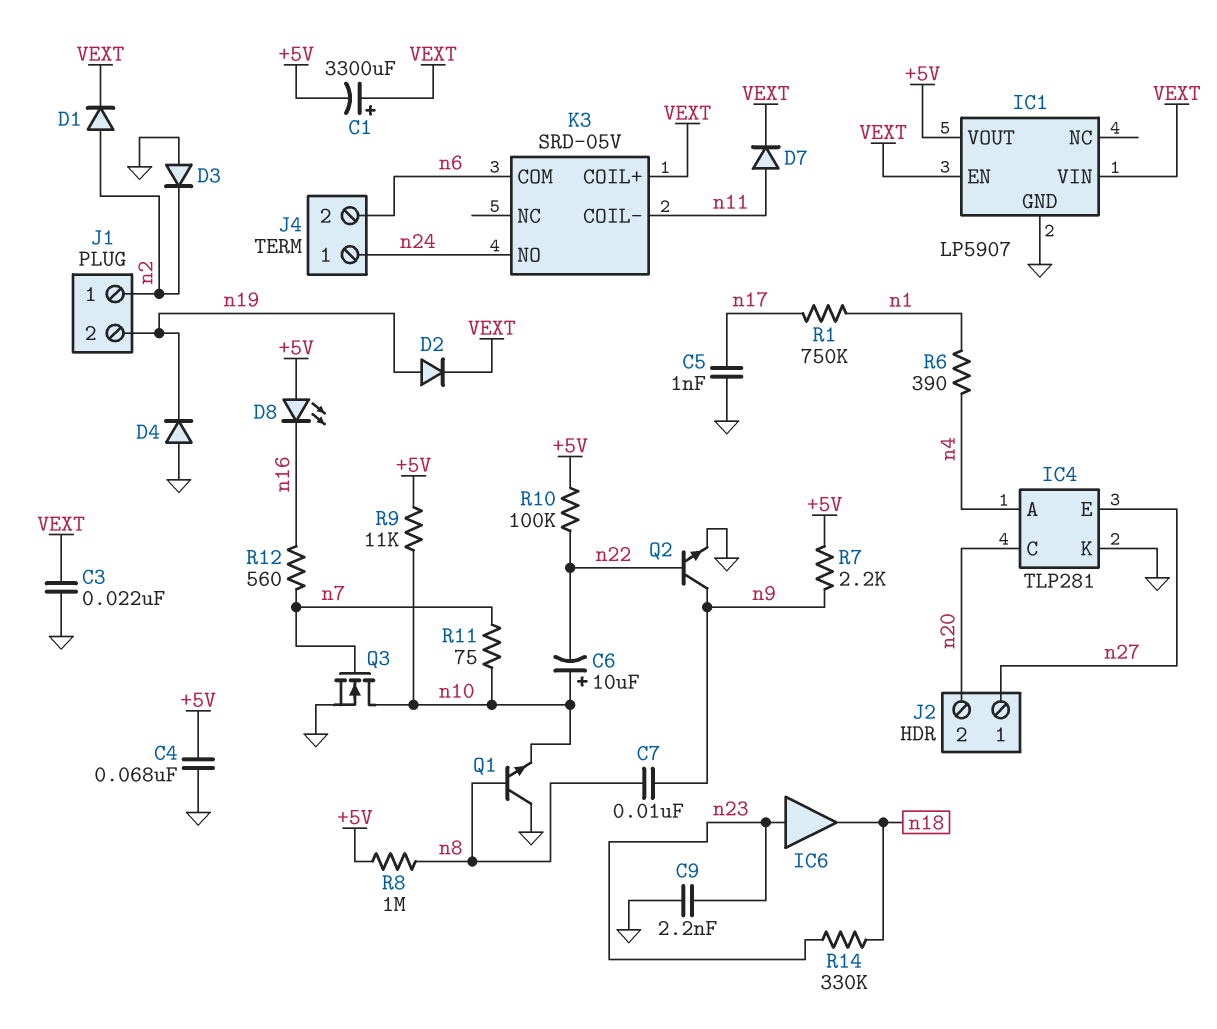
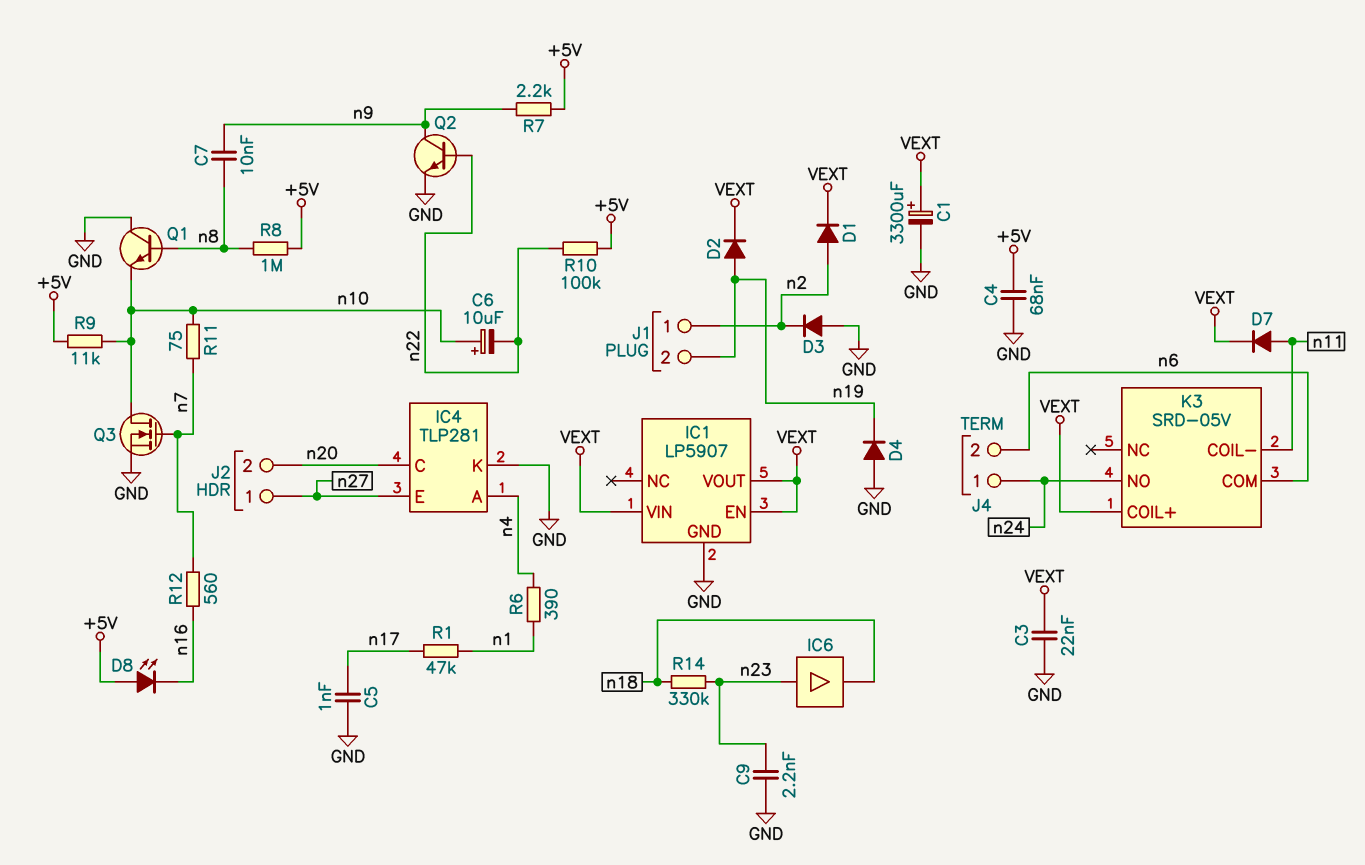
C1: 3300uF (plus VEXT, minus +5V) -> 3300uF (plus VEXT, minus GND)
IC1 pin VOUT: +5V -> VEXT
R1: 750k (n1, n17) -> 47k (n1, n17)

